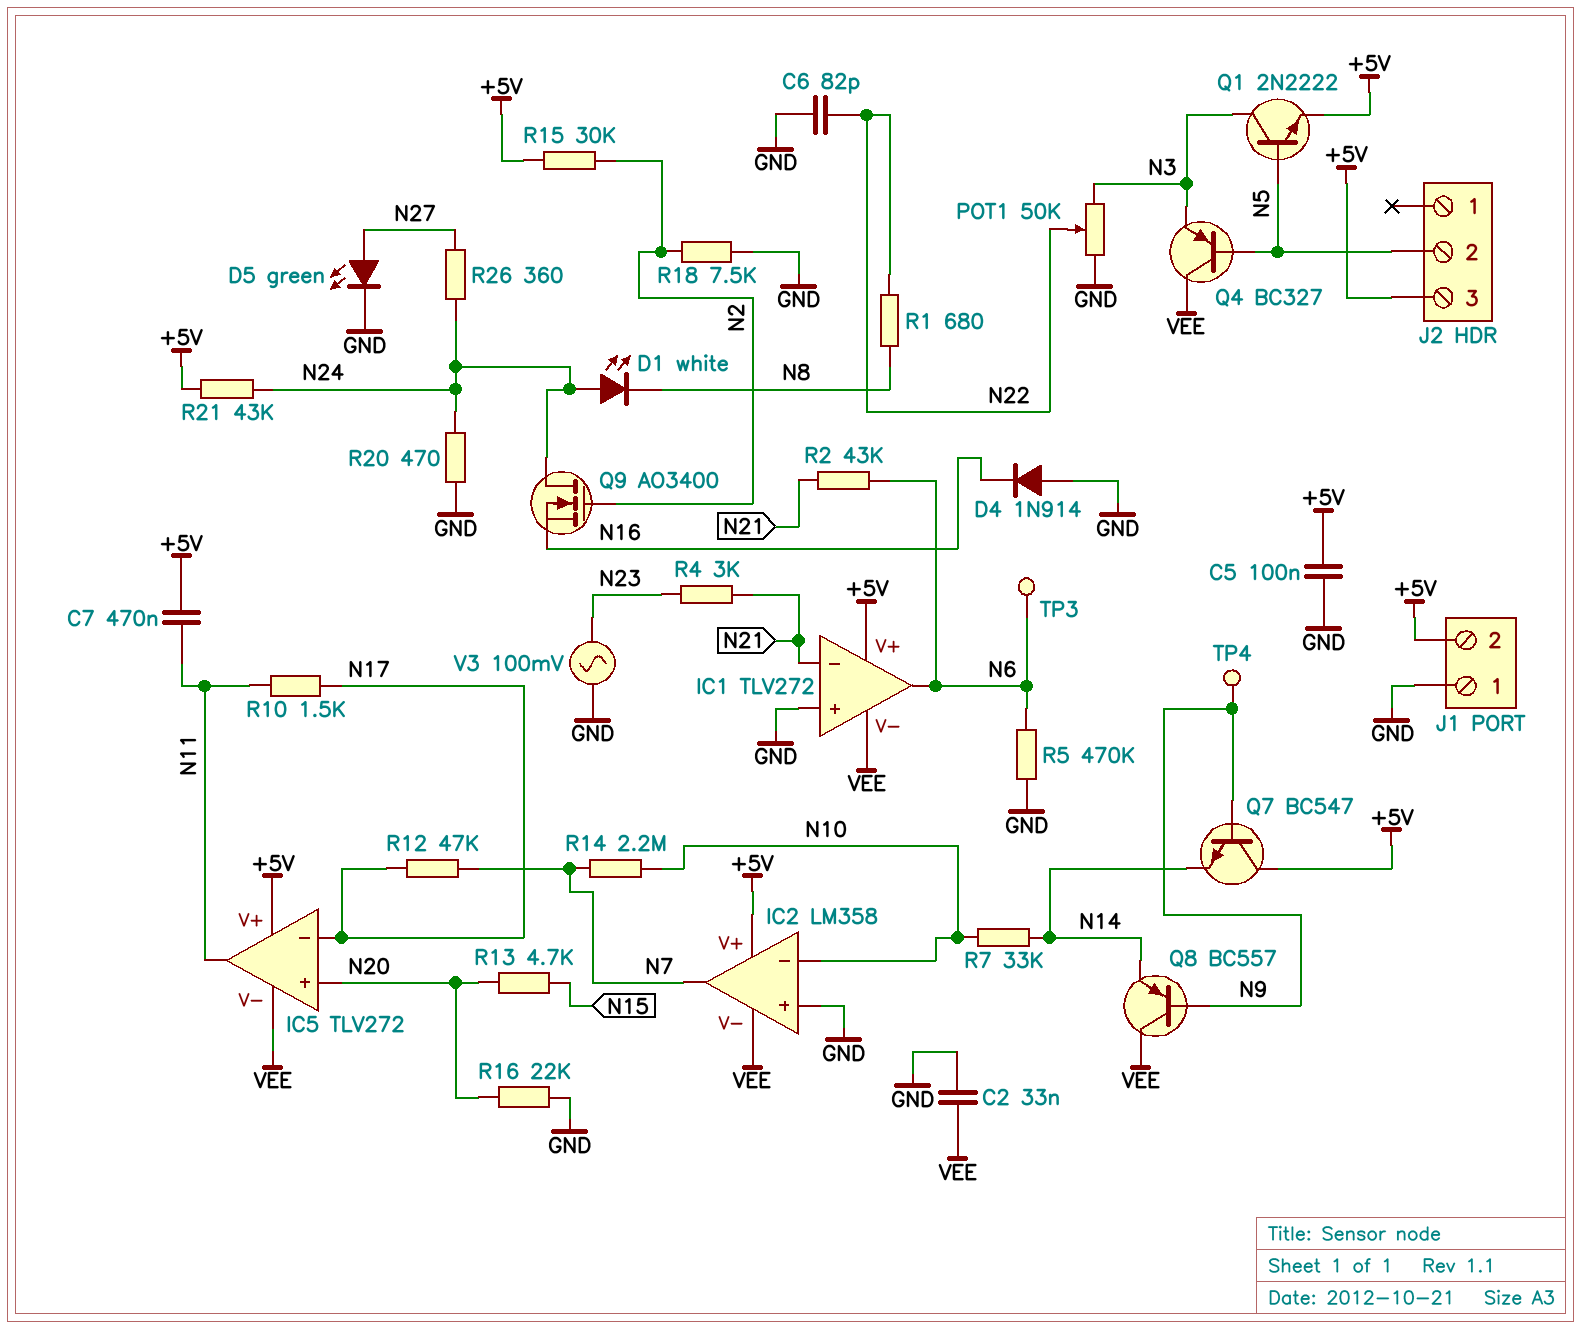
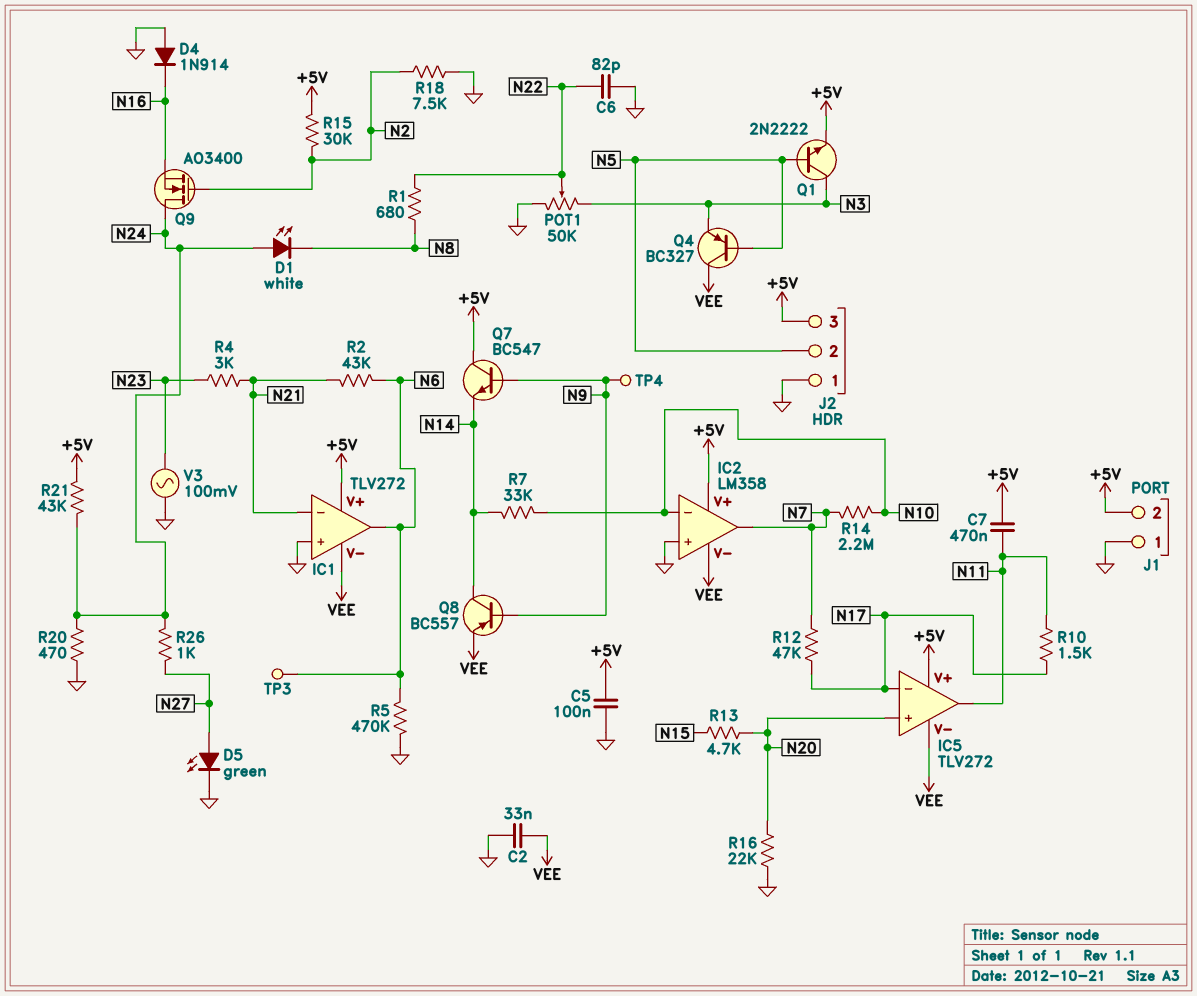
J2 pin 1: none -> GND
Q8: PNP BC557 (B N9, C VEE, E N14) -> PNP BC557 (B N9, C N14, E VEE)
R26: 360 (N24, N27) -> 1k (N24, N27)

